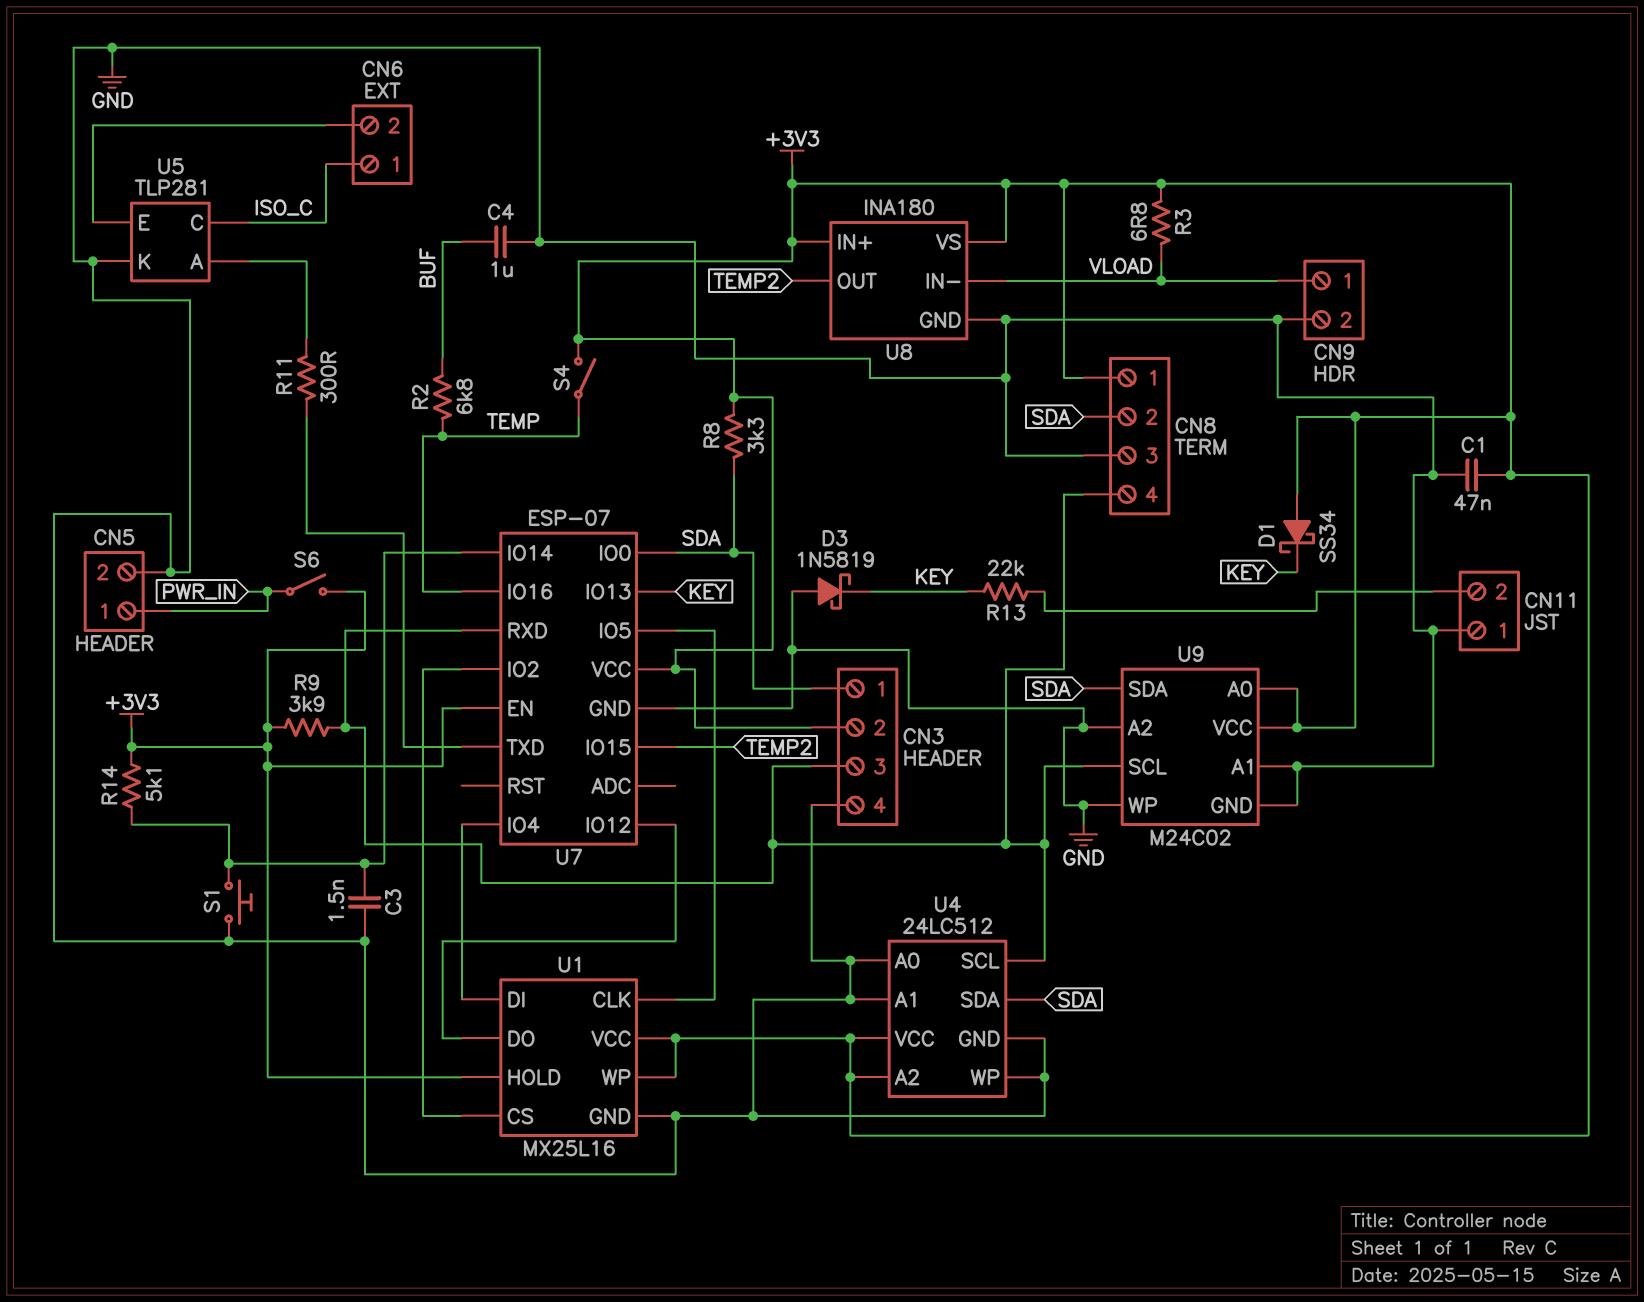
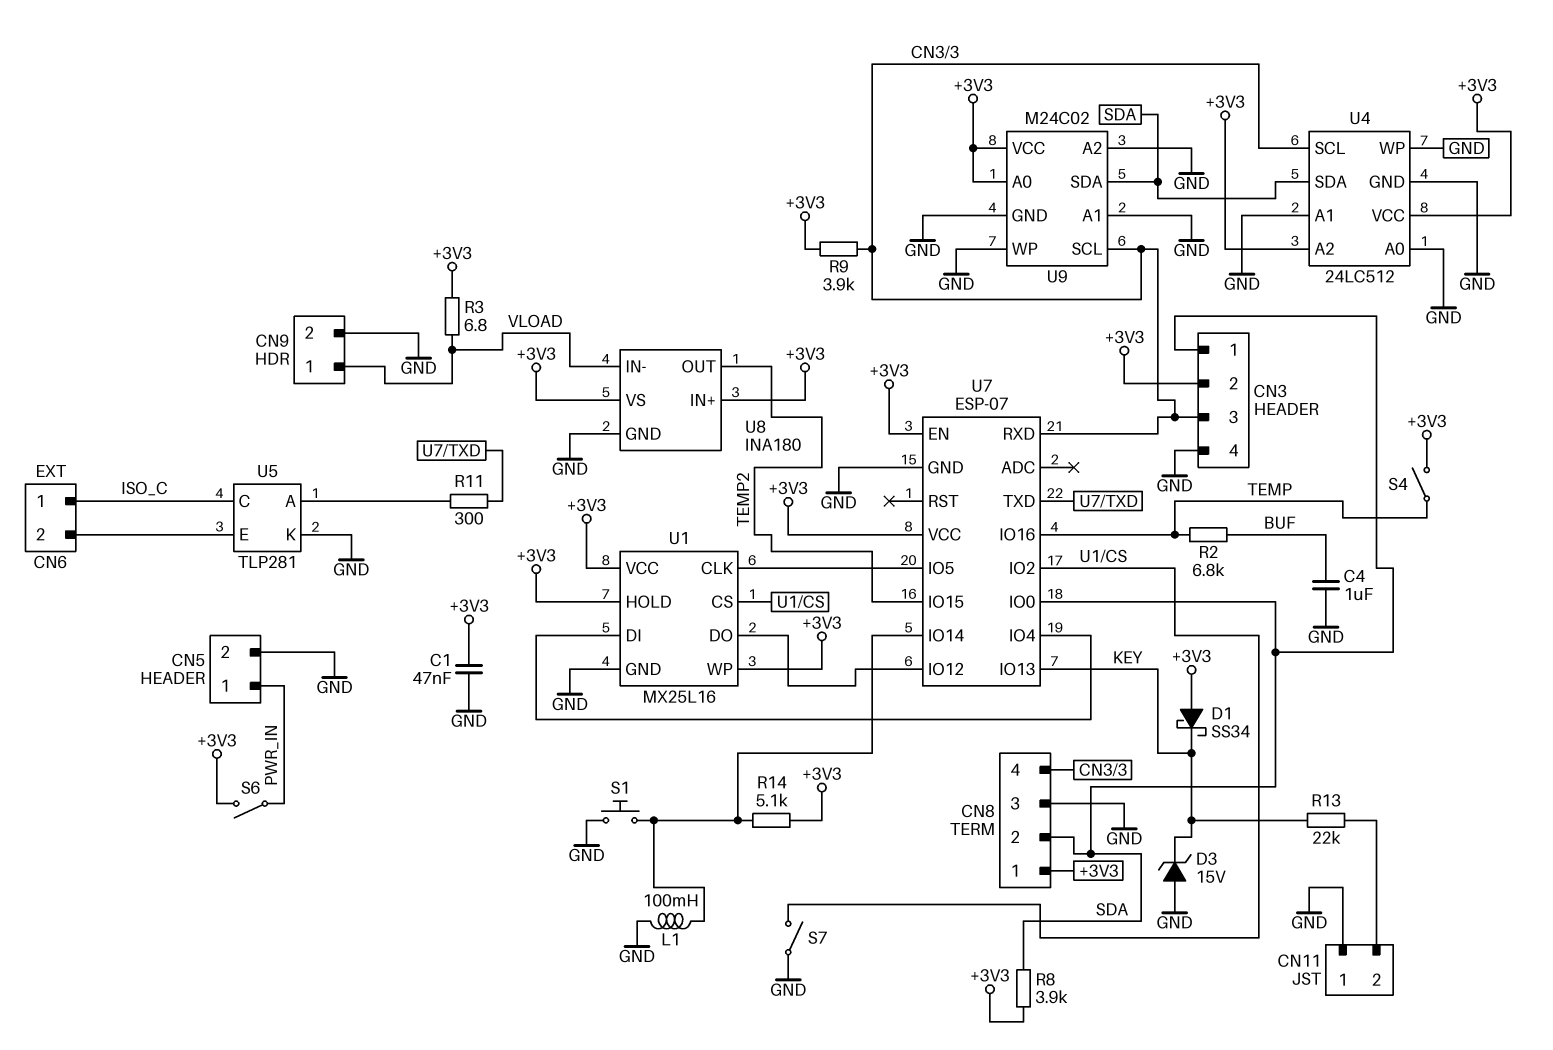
C3: 1.5nF (GND, U7/IO14) -> none
D3: schottky 1N5819 (A GND, K KEY) -> zener 15V (A GND, K KEY)
L1: none -> 100mH (GND, U7/IO14)
R8: 3.3k (+3V3, SDA) -> 3.9k (+3V3, SDA)
S7: none -> switch (GND, U1/CS)

